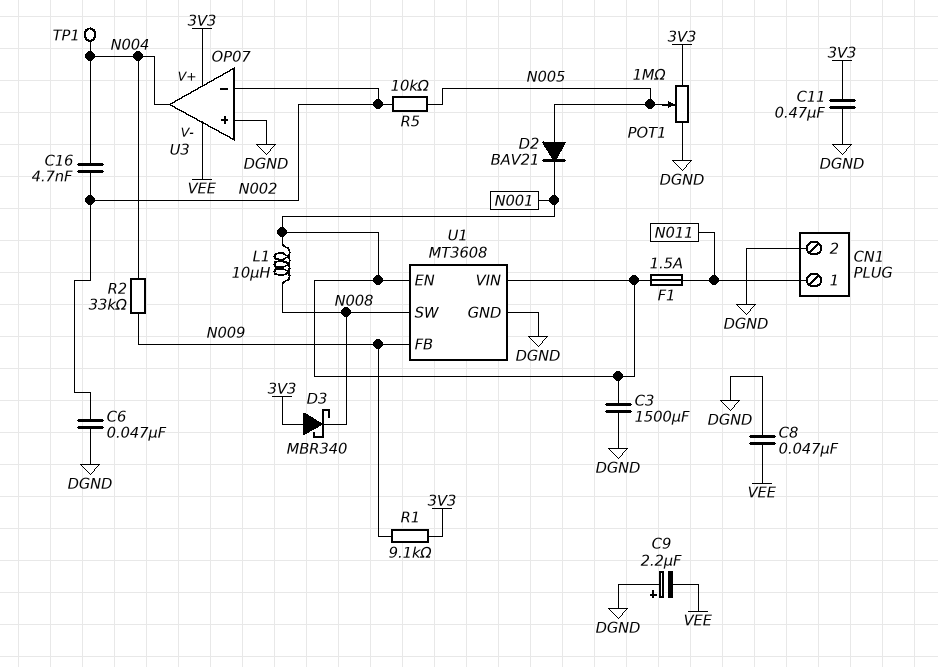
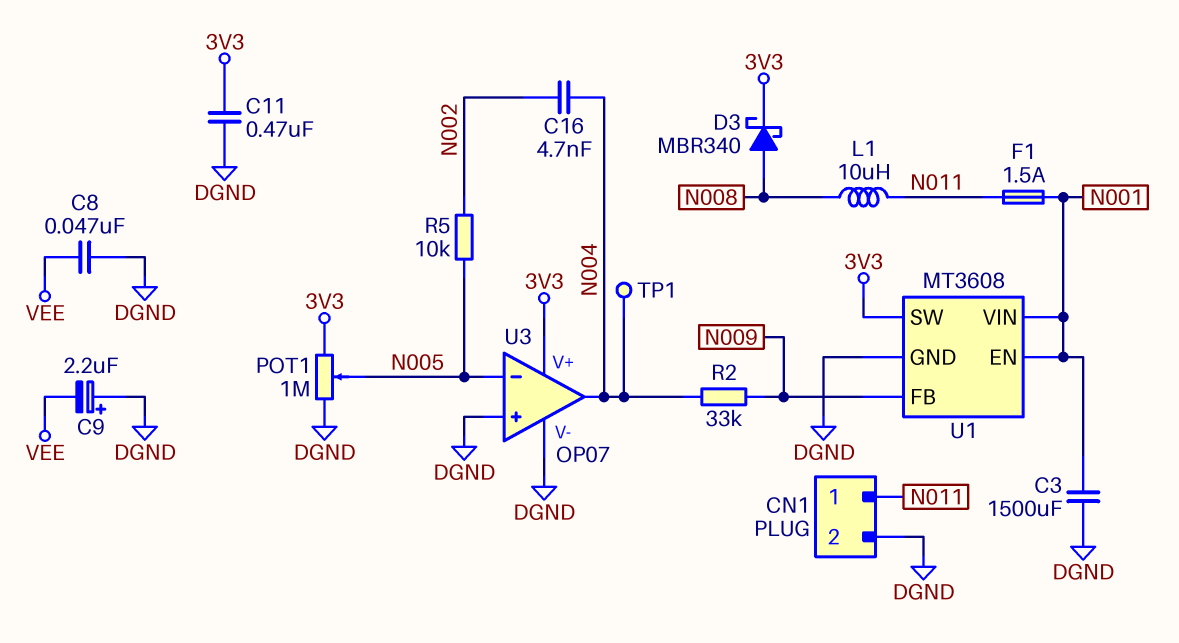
C6: 47nF (DGND, N002) -> none
D2: diode BAV21 (A N005, K N001) -> none
D3: schottky MBR340 (A 3V3, K N008) -> schottky MBR340 (A N008, K 3V3)
L1: 10uH (N001, N008) -> 10uH (N008, N011)
R1: 9.1k (3V3, N009) -> none
U1 pin SW: N008 -> 3V3
U3 pin V-: VEE -> DGND
U3 pin in-: N002 -> N005

